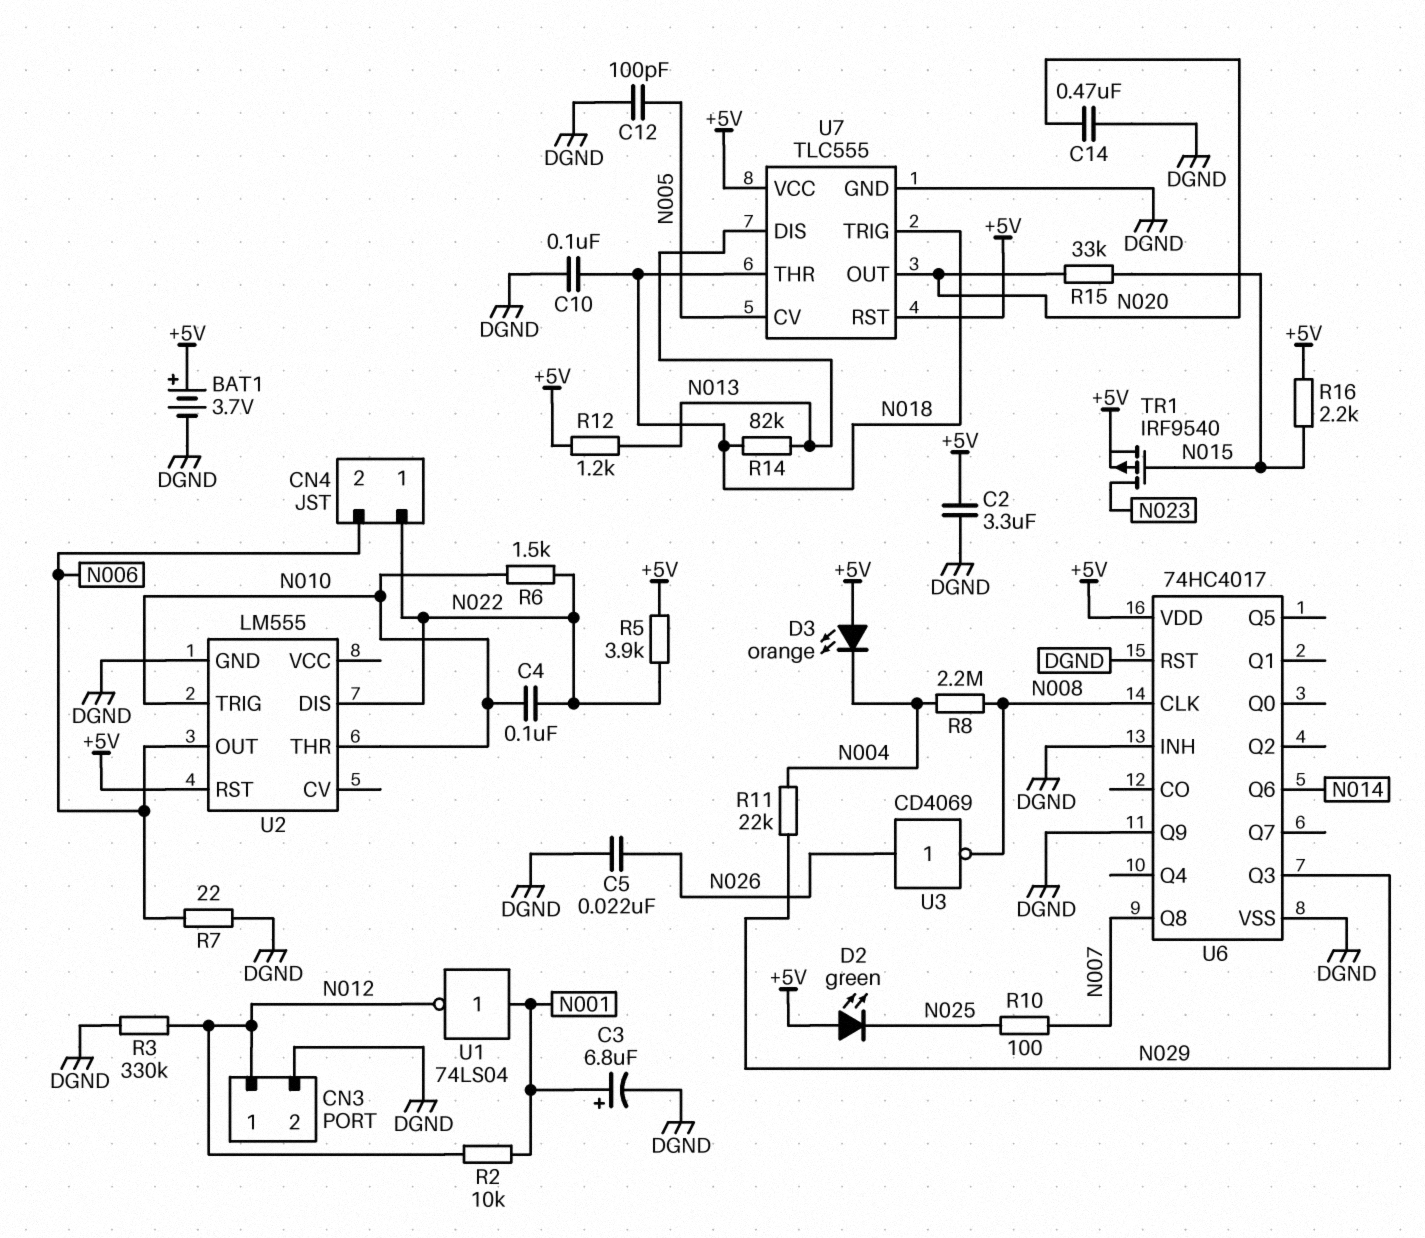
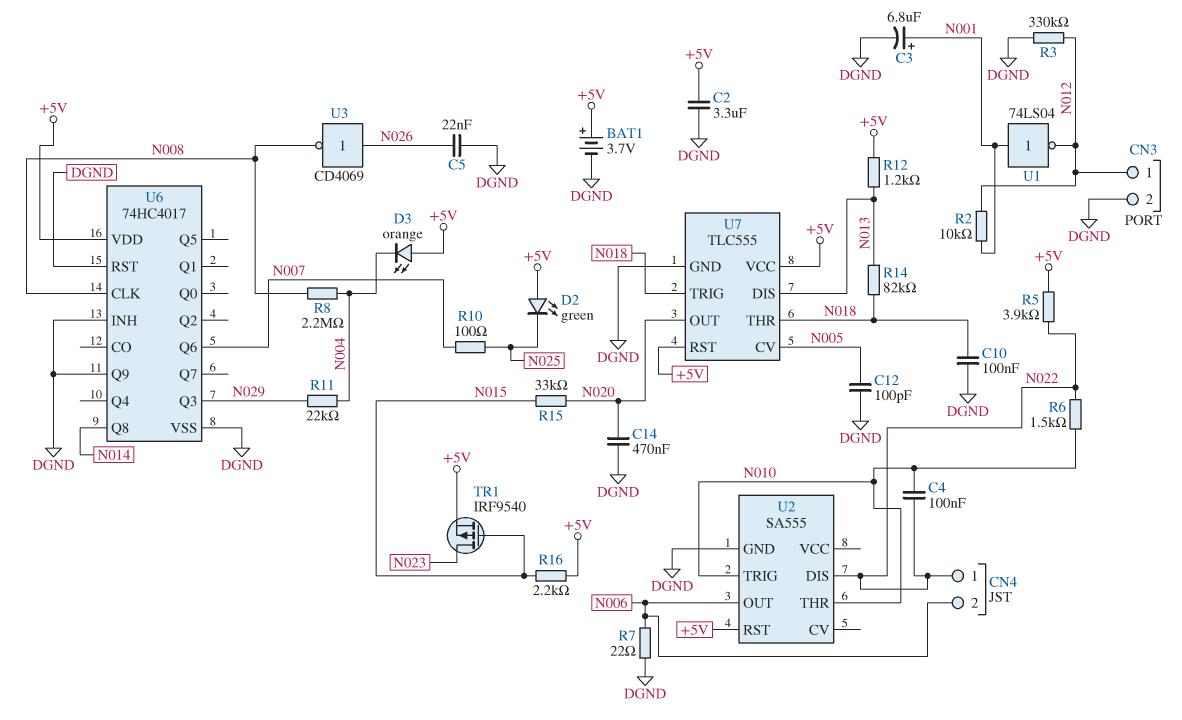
U2: LM555 -> SA555
U6 pin Q6: N014 -> N007
U6 pin Q8: N007 -> N014

